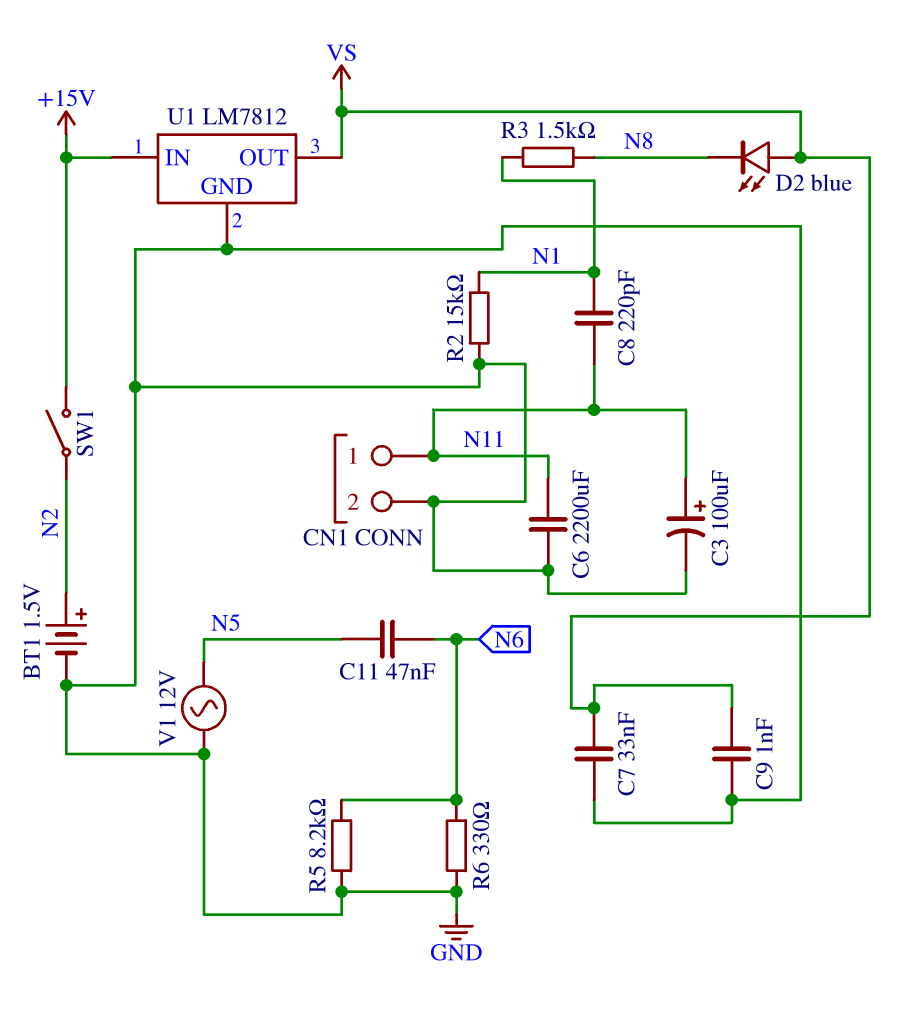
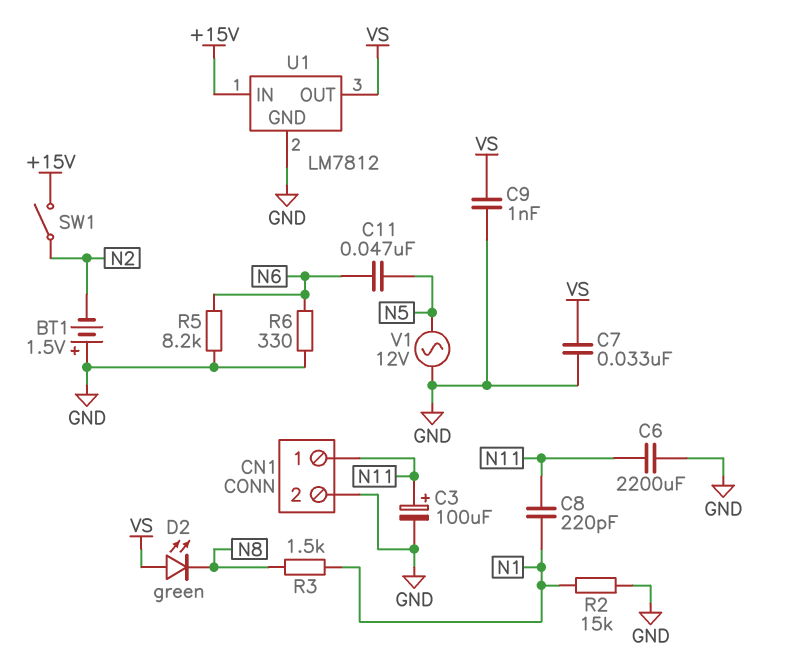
BT1: 1.5V (plus N2, minus GND) -> 1.5V (plus GND, minus N2)
D2: LED blue (A VS, K N8) -> LED green (A VS, K N8)

